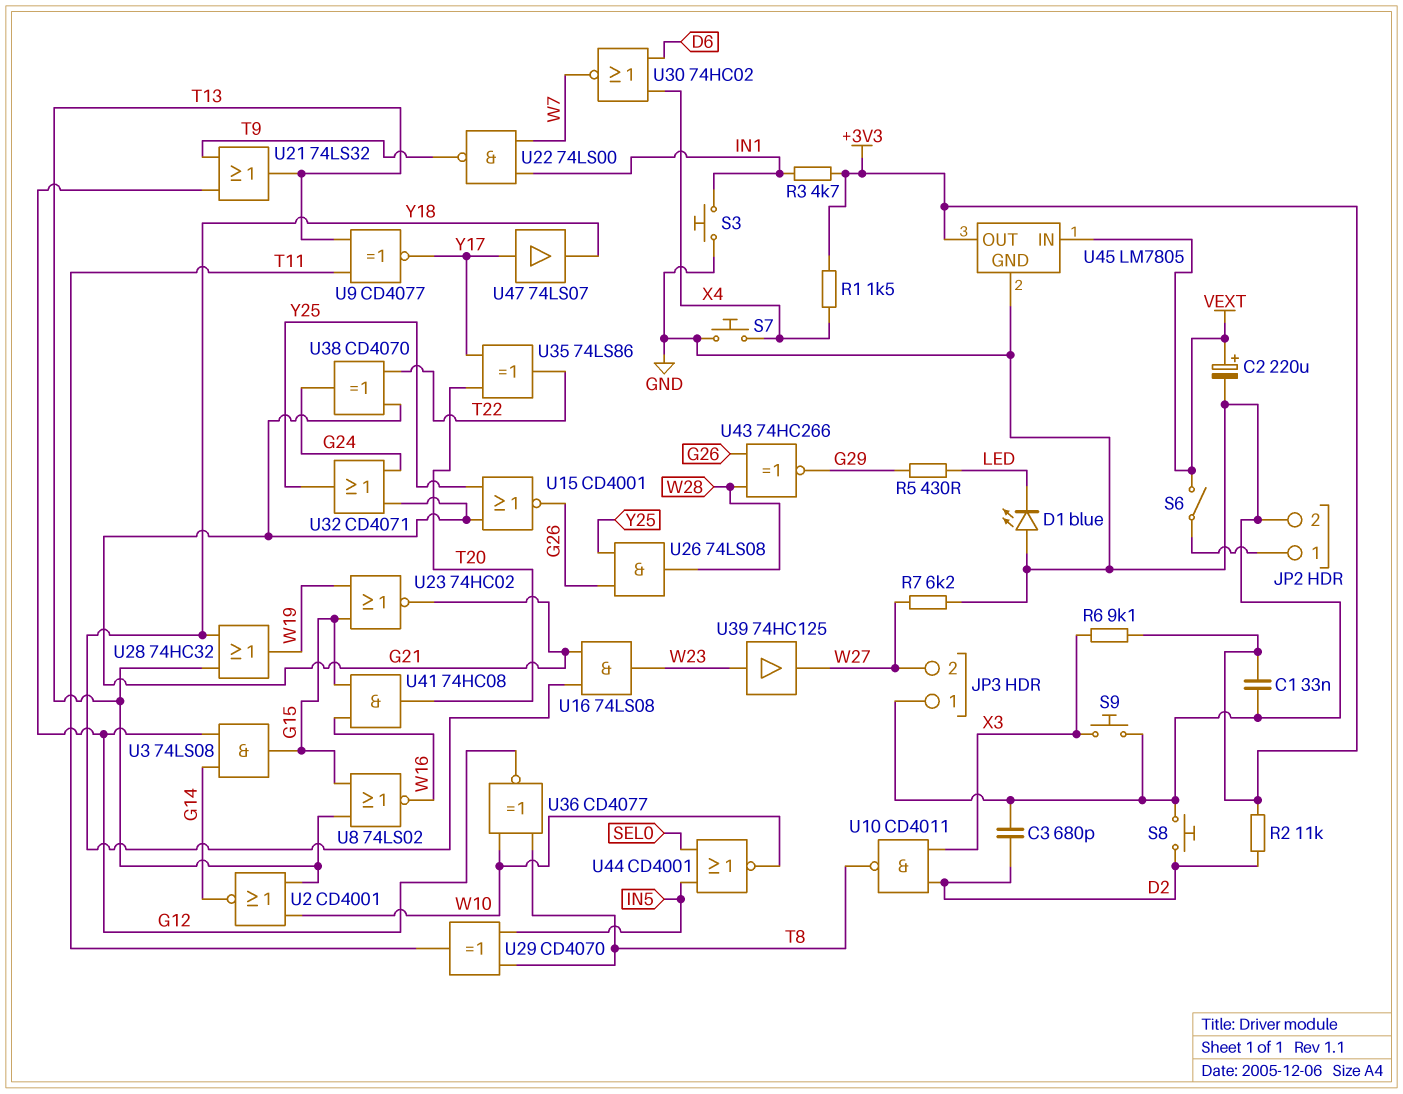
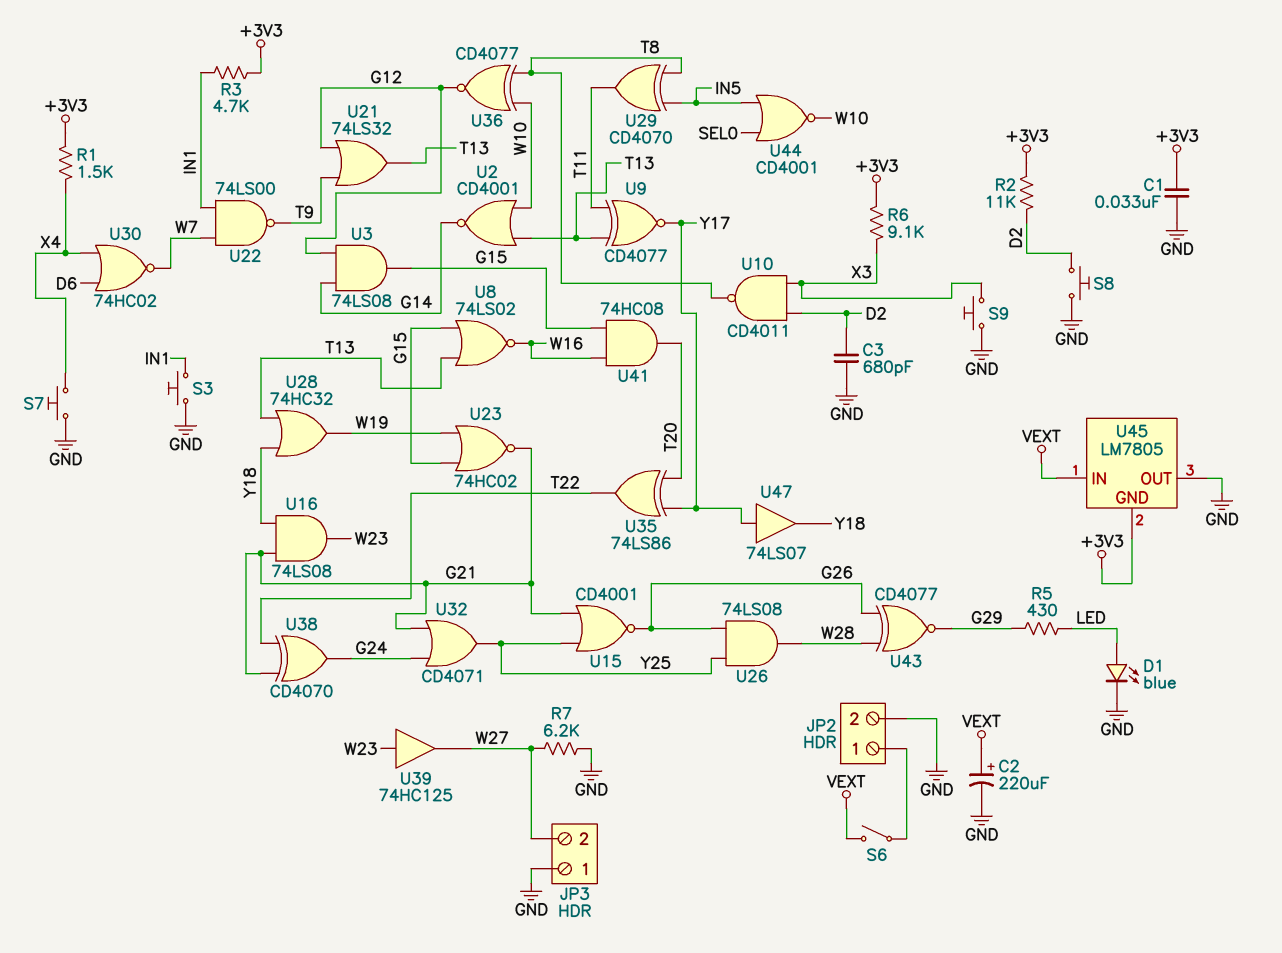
D1: LED blue (A GND, K LED) -> LED blue (A LED, K GND)
U43: XNOR 74HC266 (in G26, in W28, out G29) -> XNOR CD4077 (in G26, in W28, out G29)
U45 pin GND: GND -> +3V3
U45 pin OUT: +3V3 -> GND

